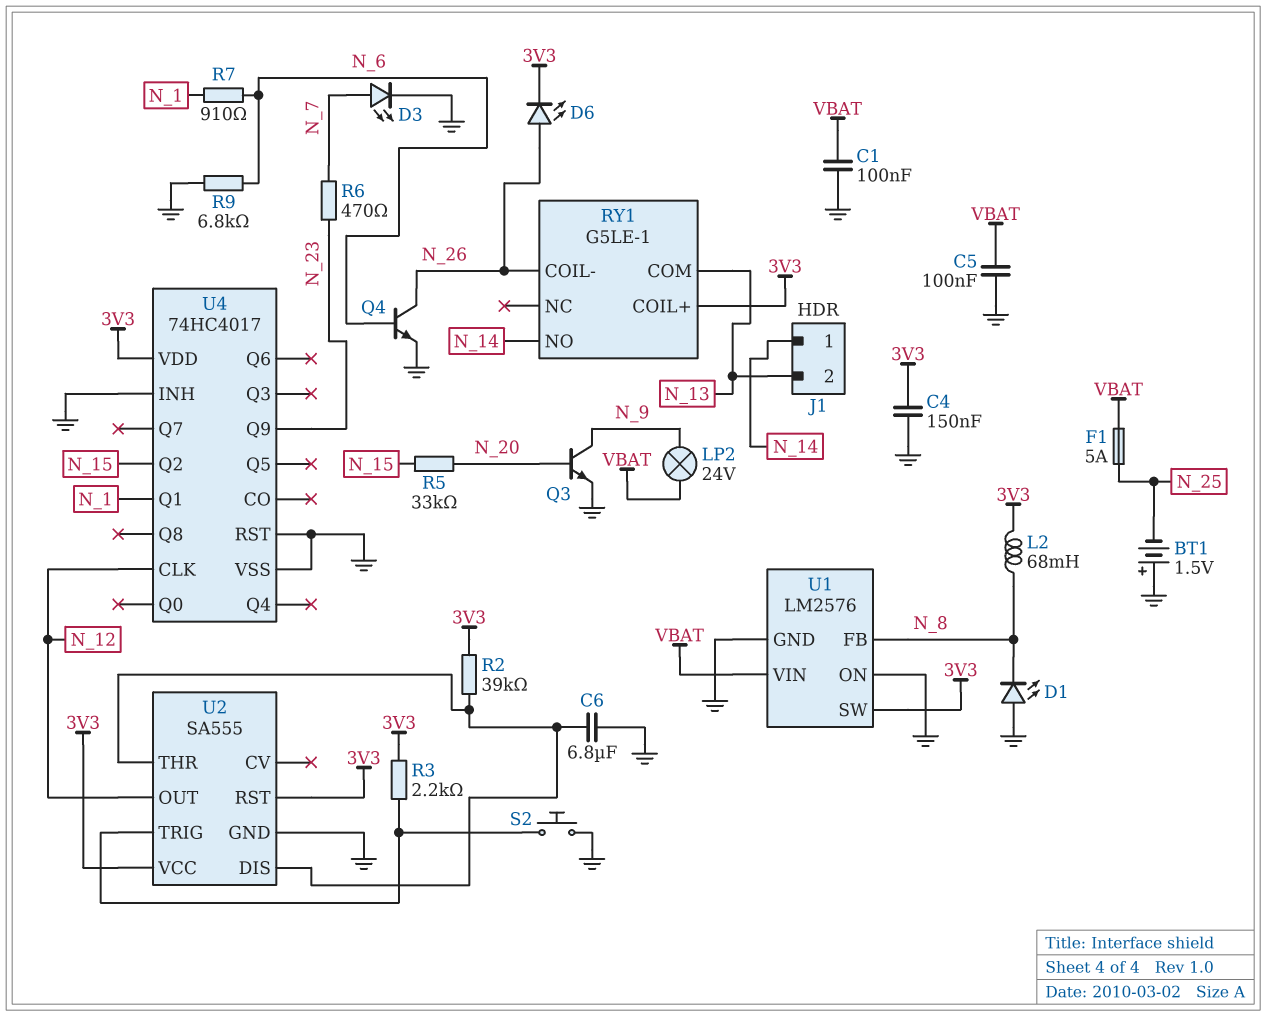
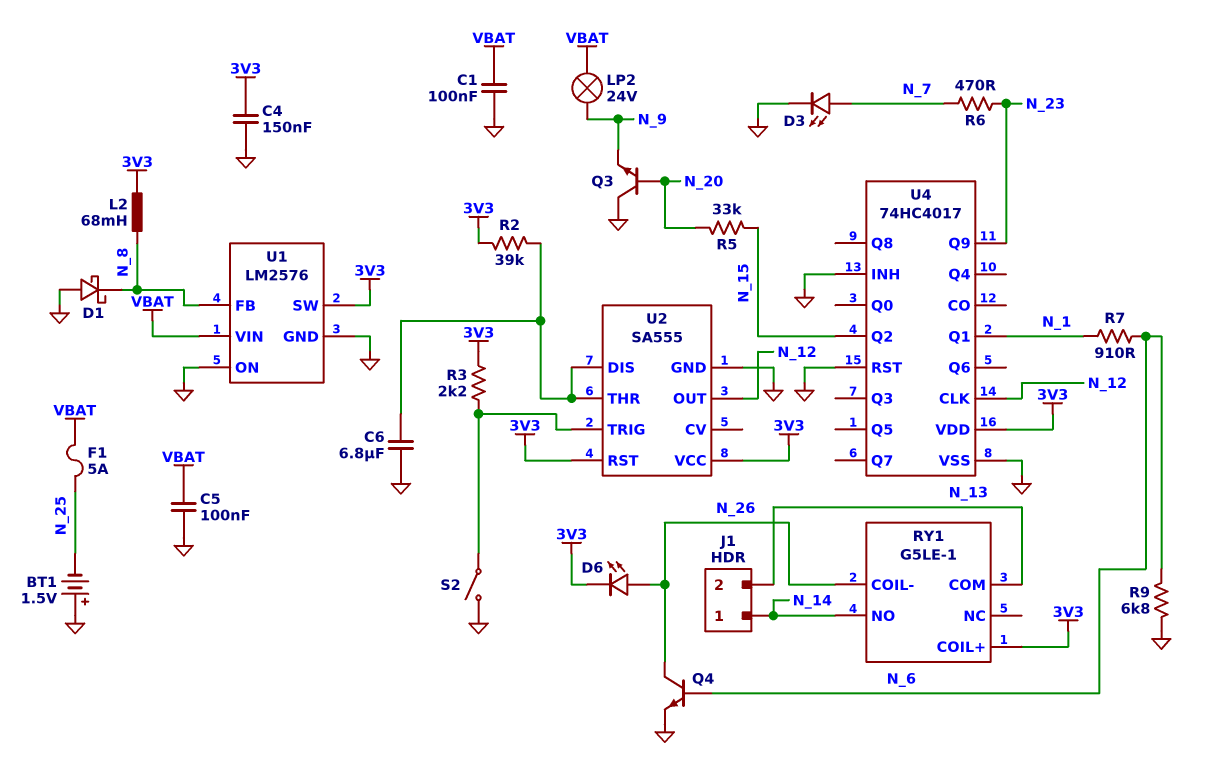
D1: LED (A GND, K N_8) -> schottky (A GND, K N_8)
Q3: NPN (B N_20, C N_9, E GND) -> NPN (B N_20, C GND, E N_9)
S2: button (GND, U2/TRIG) -> switch (GND, U2/TRIG)

